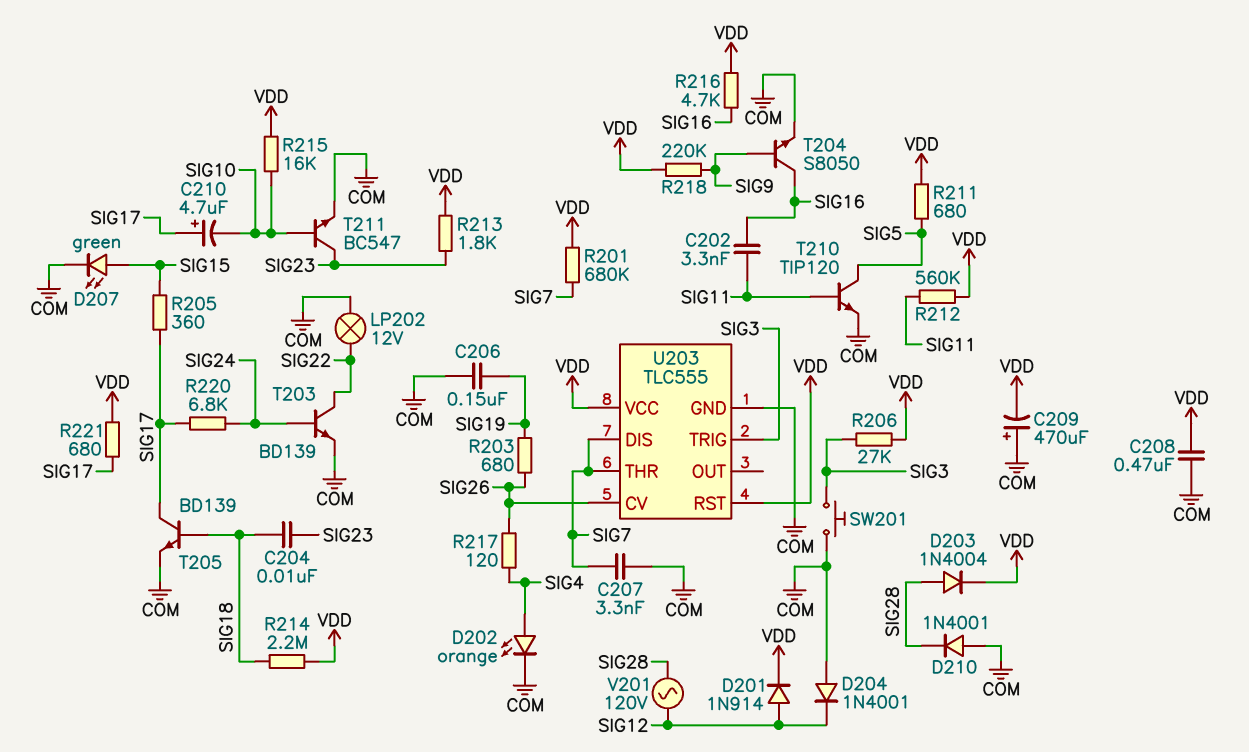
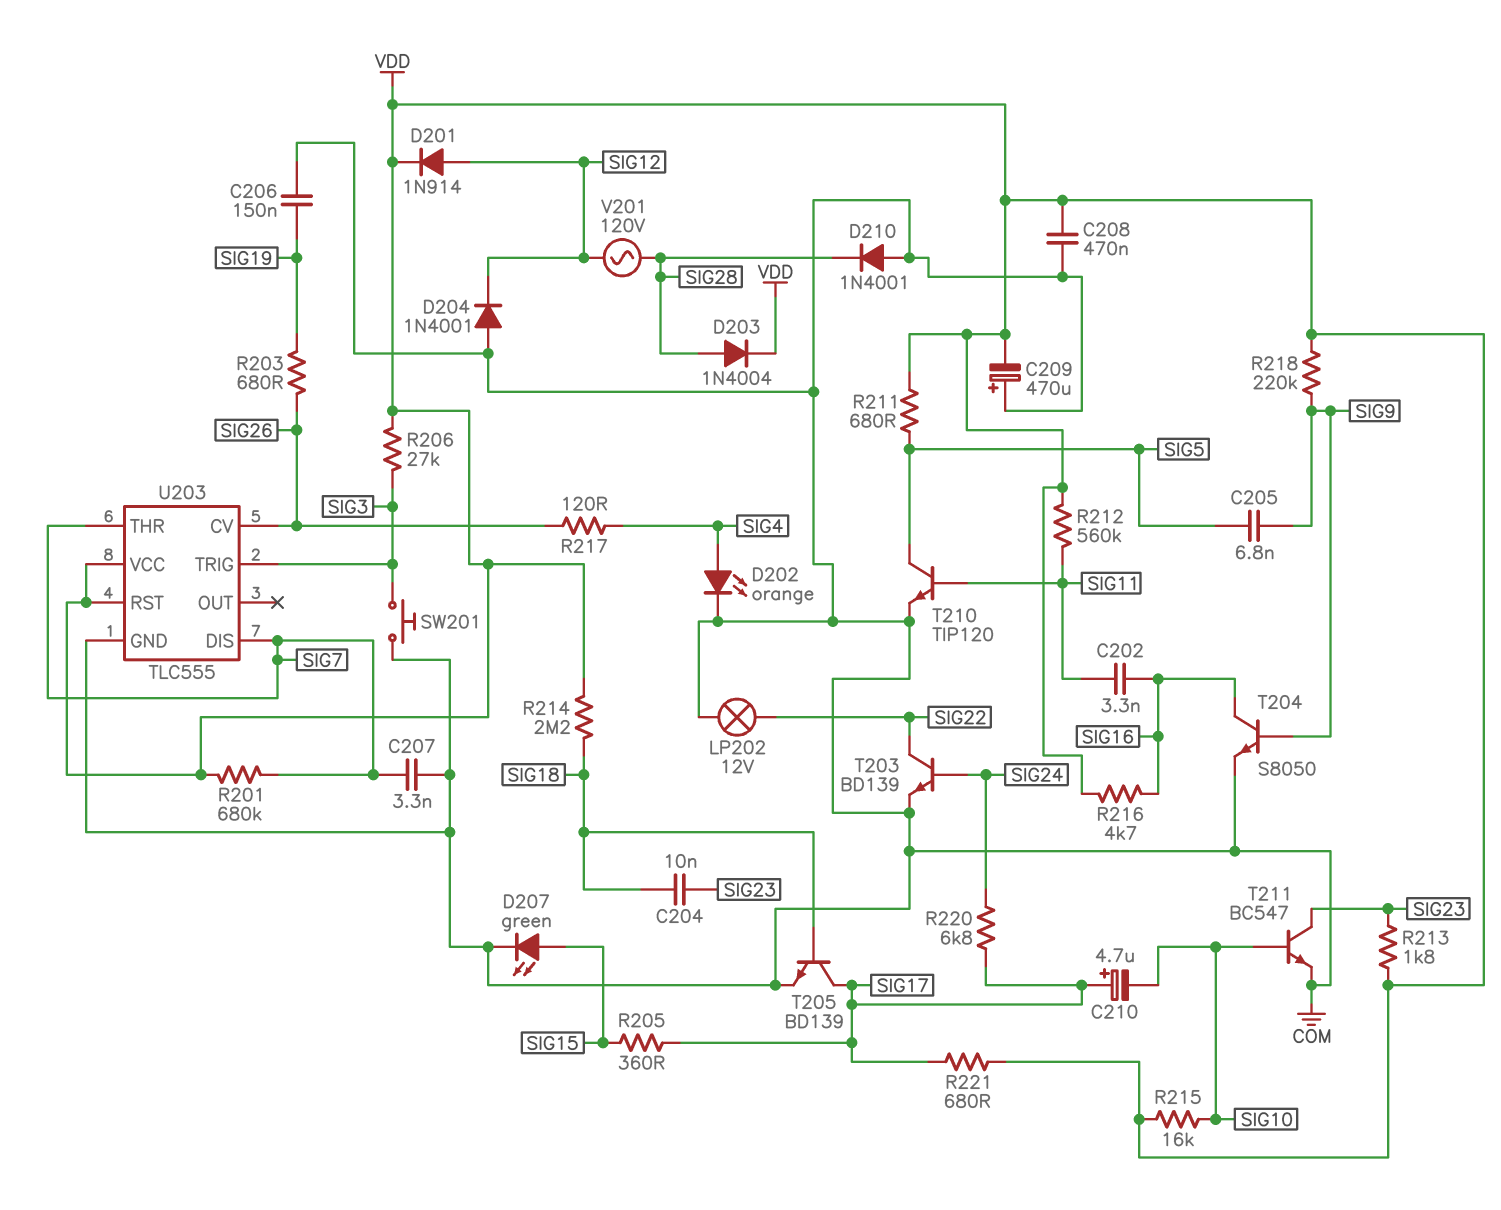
C205: none -> 6.8nF (SIG5, SIG9)

